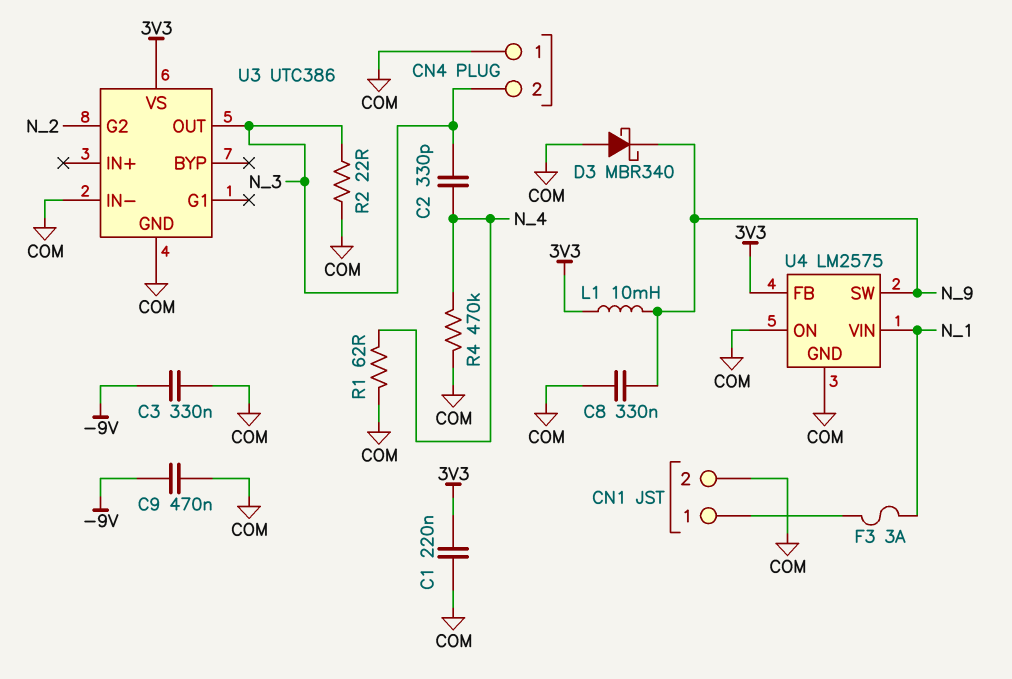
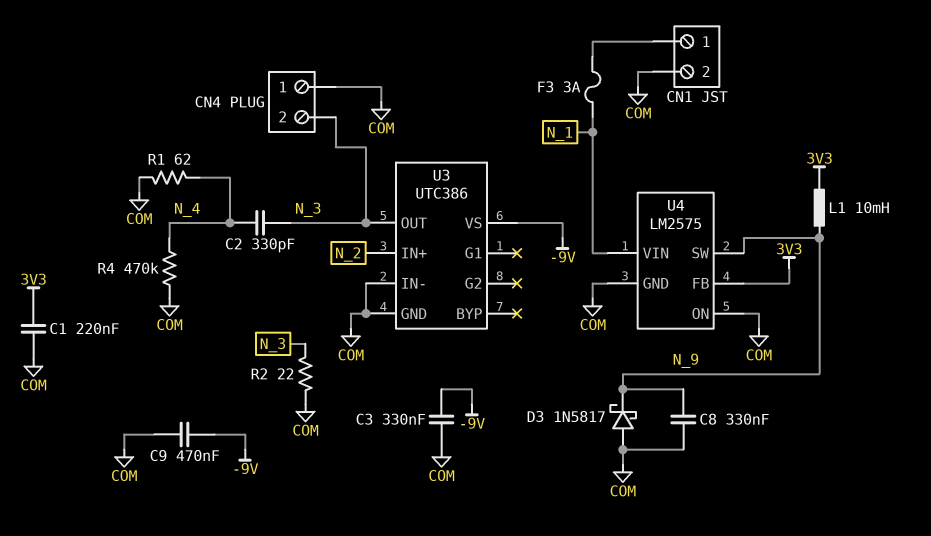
D3: schottky MBR340 (A COM, K N_9) -> schottky 1N5817 (A COM, K N_9)
U3 pin G2: N_2 -> none
U3 pin IN+: none -> N_2
U3 pin VS: 3V3 -> -9V

